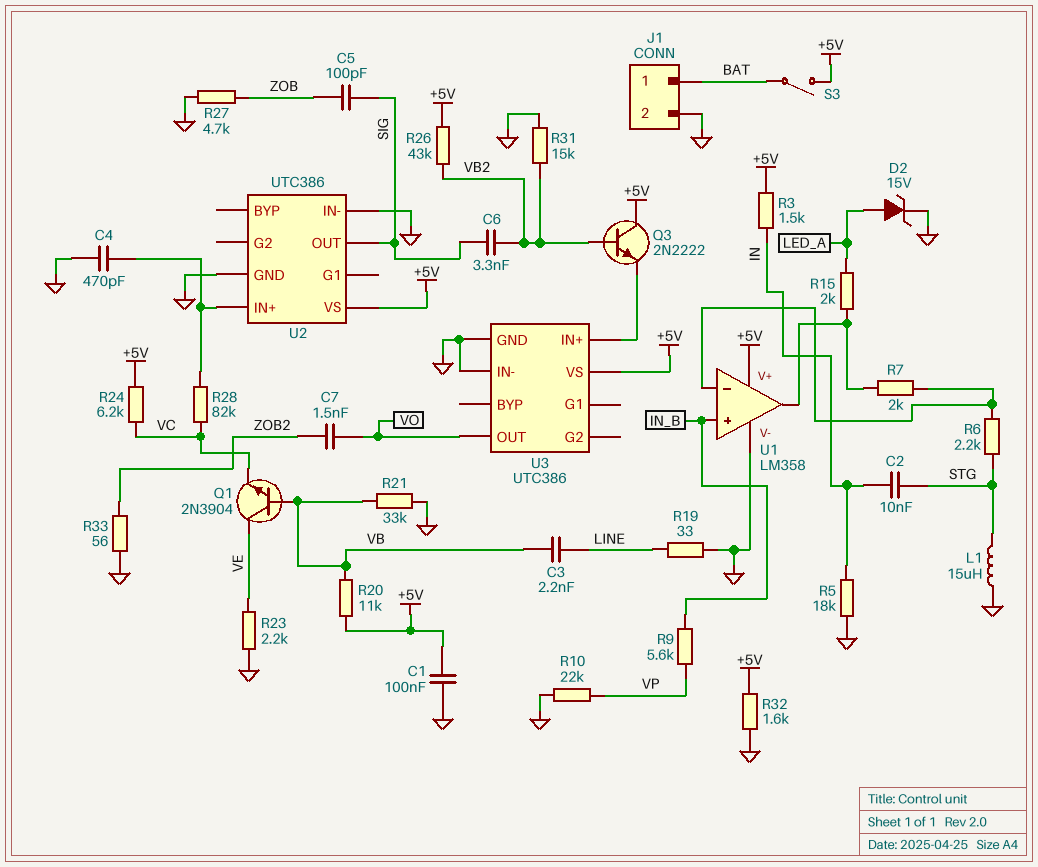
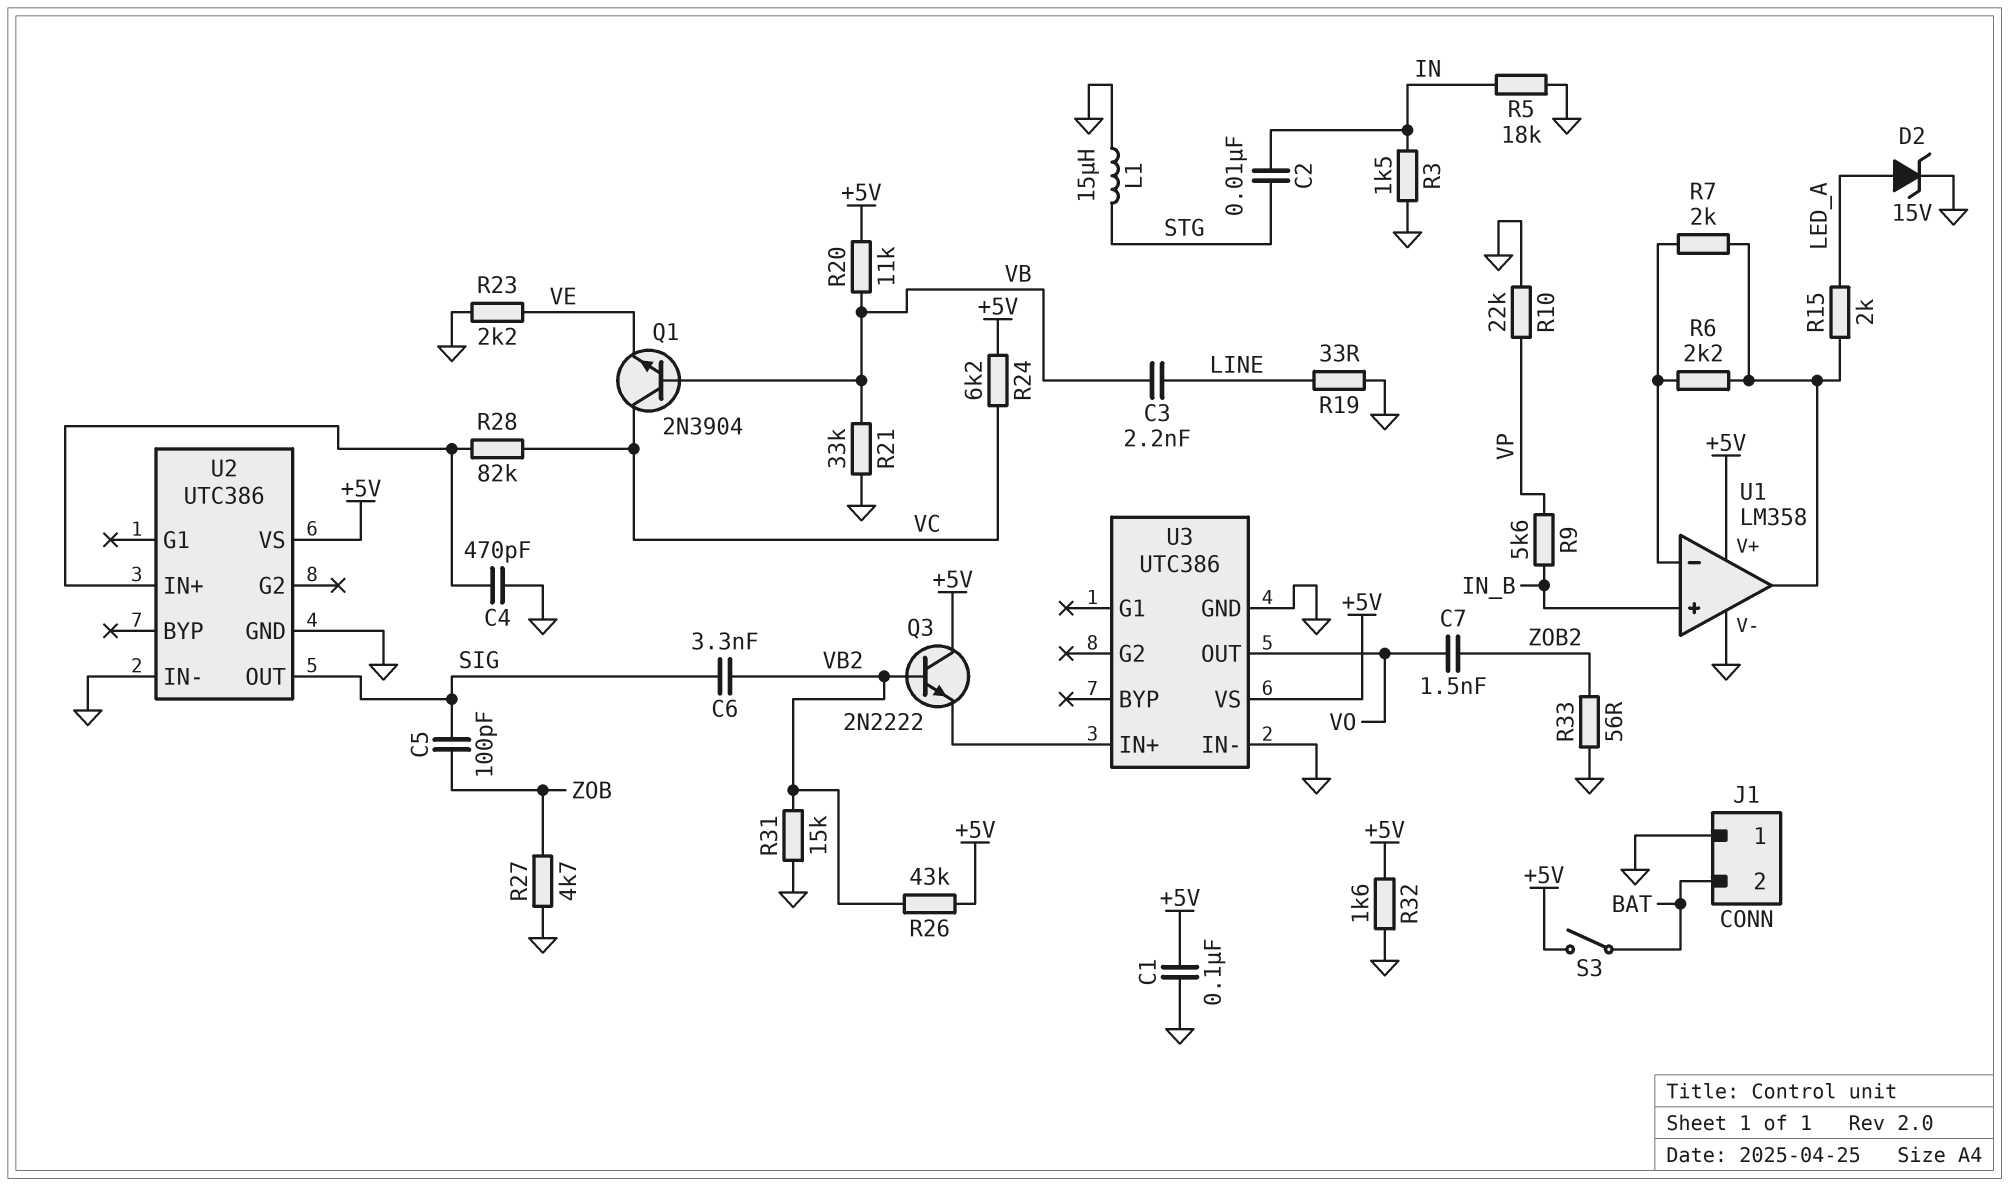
J1 pin 1: BAT -> GND
J1 pin 2: GND -> BAT
Q1: NPN 2N3904 (B VB, C VE, E VC) -> NPN 2N3904 (B VB, C VC, E VE)
R3: 1.5k (+5V, IN) -> 1.5k (GND, IN)
R6: 2.2k (STG, U1/in-) -> 2.2k (U1/in-, U1/out)

